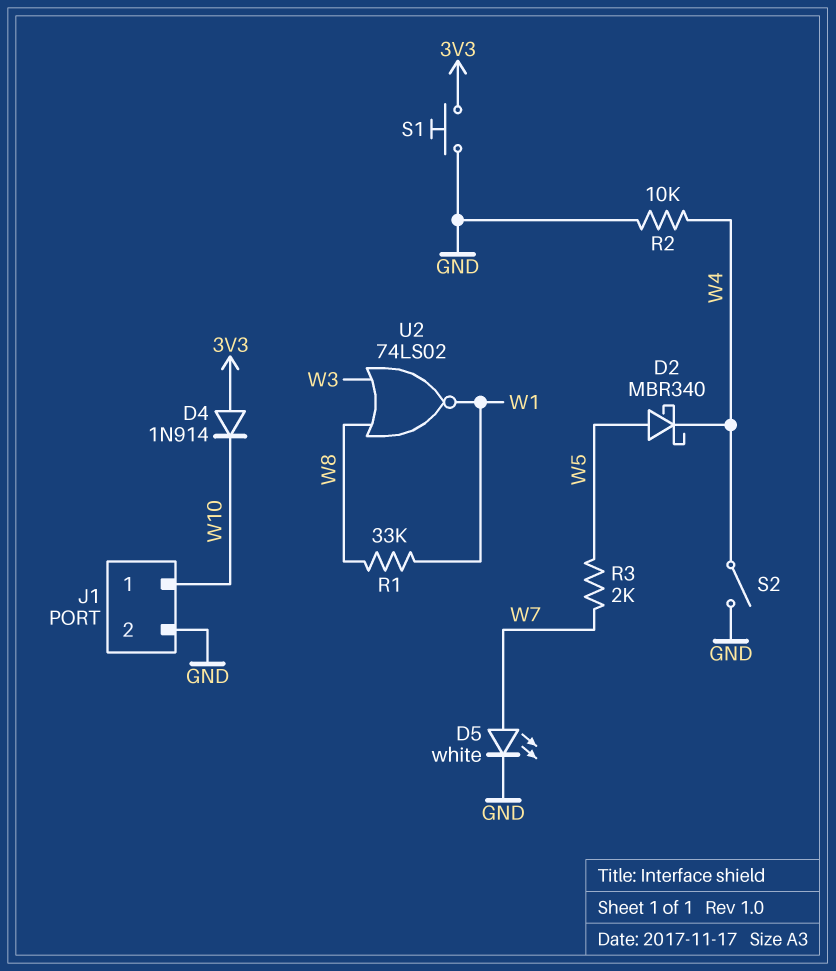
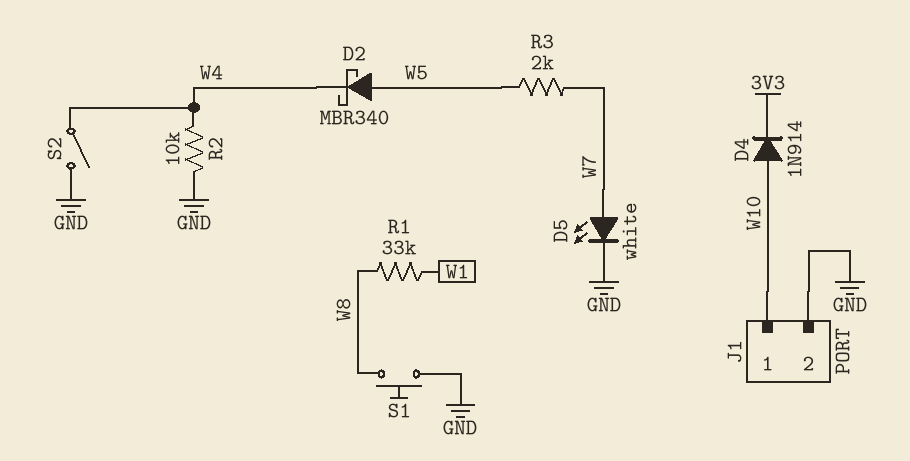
D4: diode 1N914 (A 3V3, K W10) -> diode 1N914 (A W10, K 3V3)
S1: button (3V3, GND) -> button (GND, W8)
U2: NOR 74LS02 (in W3, in W8, out W1) -> none

